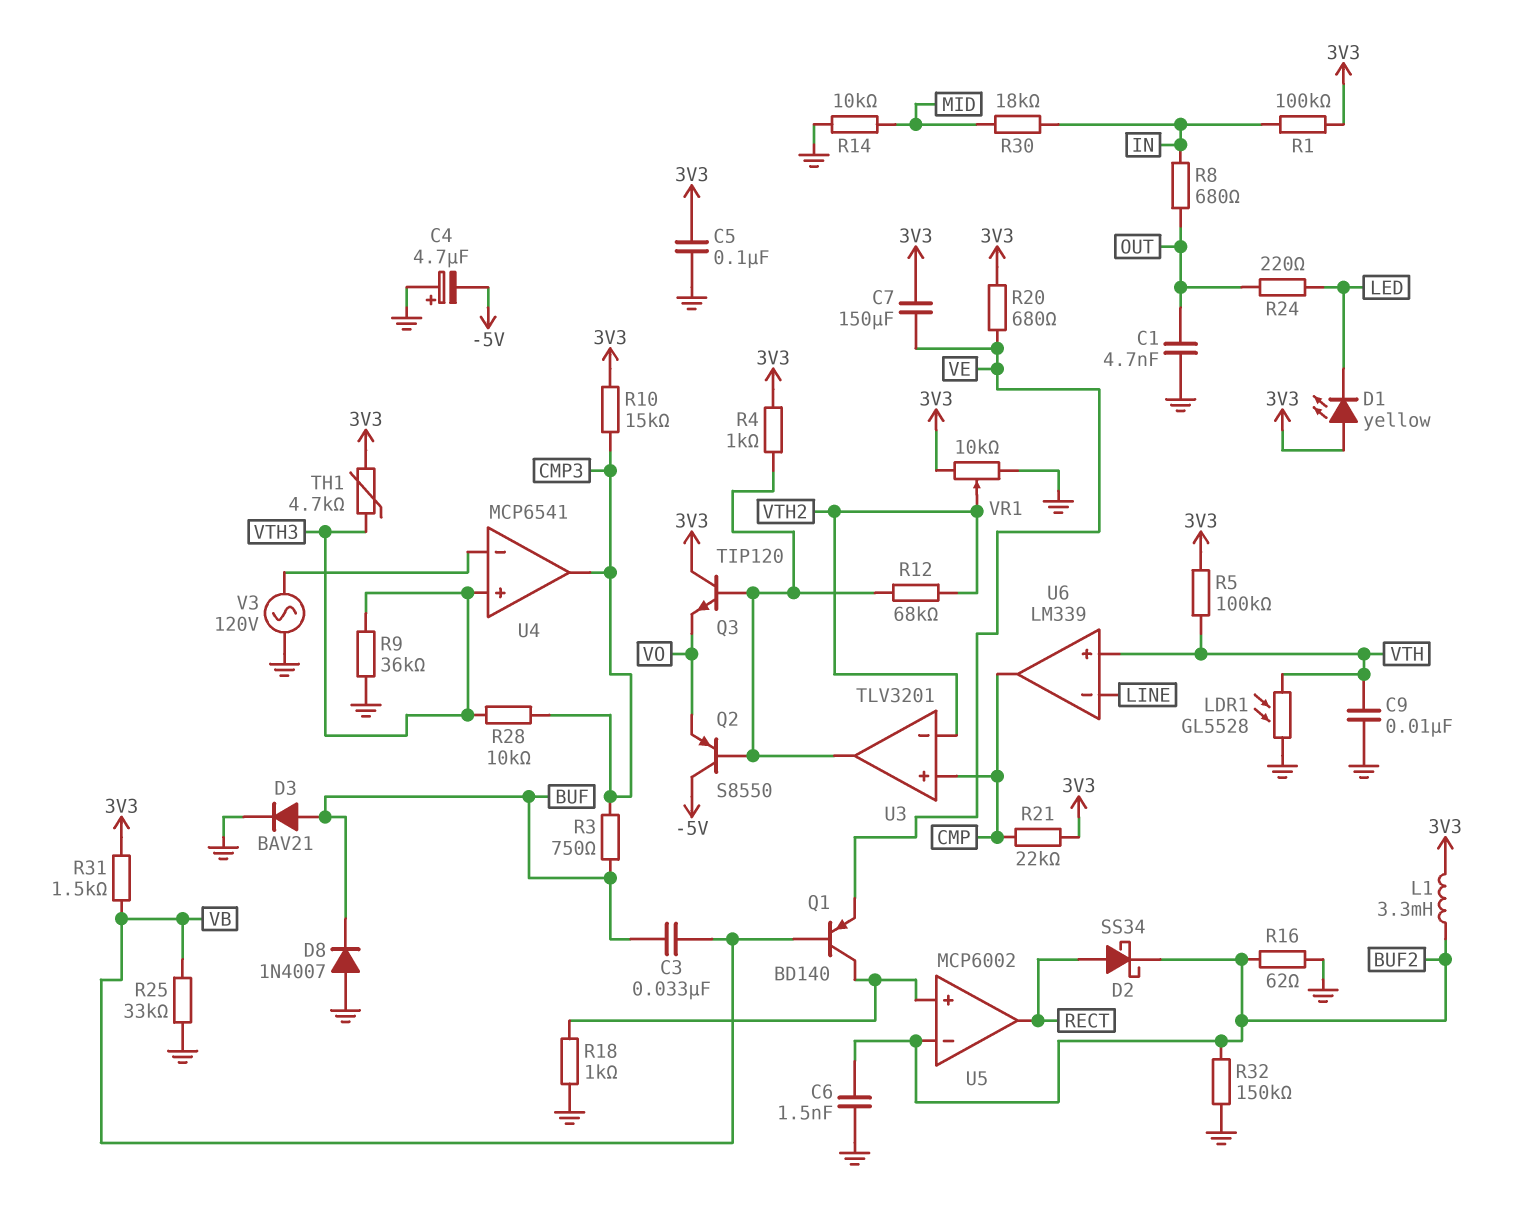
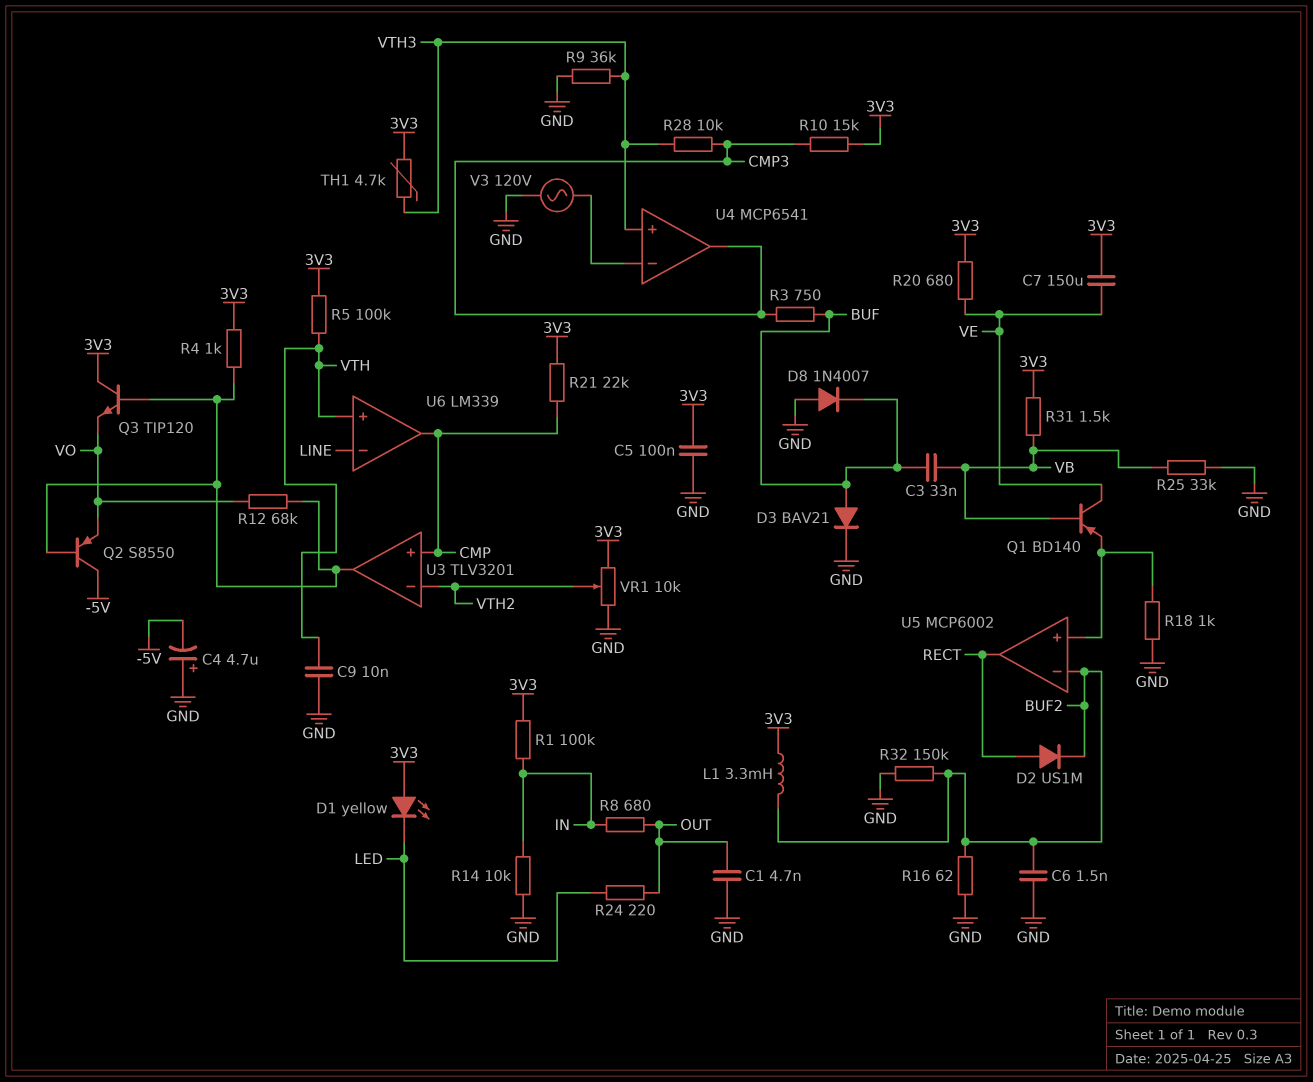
D2: schottky SS34 (A RECT, K BUF2) -> diode US1M (A RECT, K BUF2)
LDR1: GL5528 (GND, VTH) -> none
Q1: PNP BD140 (B VB, C U5/in+, E VE) -> PNP BD140 (B VB, C VE, E U5/in+)
R12: 68k (U3/out, VTH2) -> 68k (U3/out, VO)
R14: 10k (GND, MID) -> 10k (GND, IN)
R30: 18k (IN, MID) -> none

